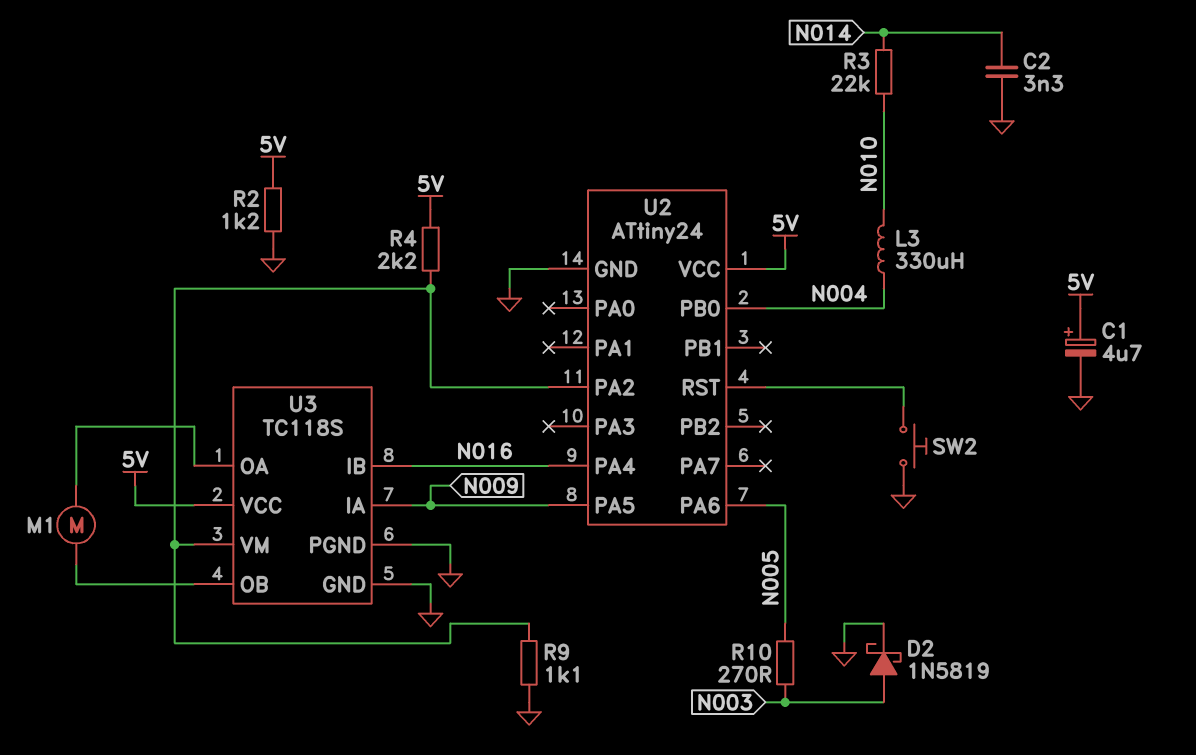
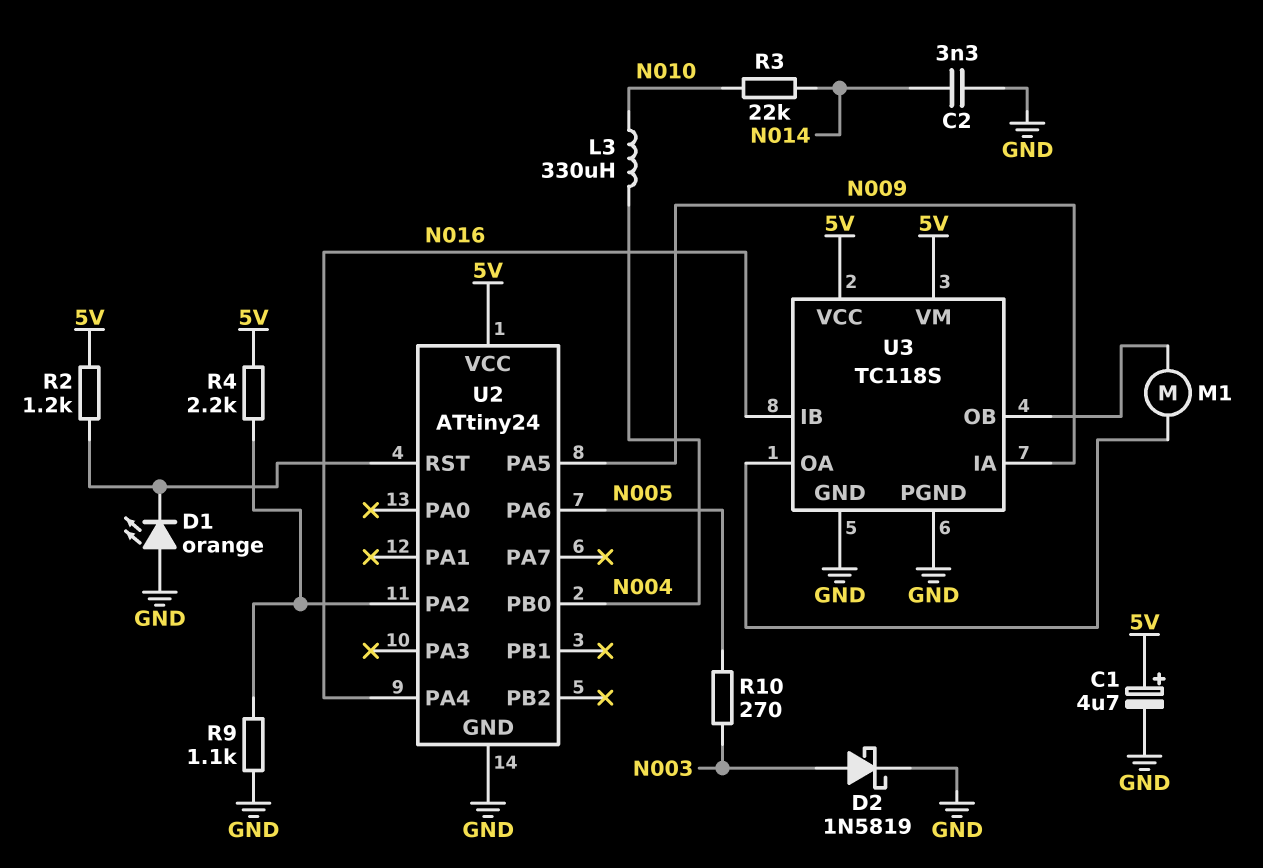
D1: none -> LED orange (A GND, K U2/RST)
R2: 1.2k (5V, GND) -> 1.2k (5V, U2/RST)
SW2: button (GND, U2/RST) -> none
U3 pin VM: U2/PA2 -> 5V

